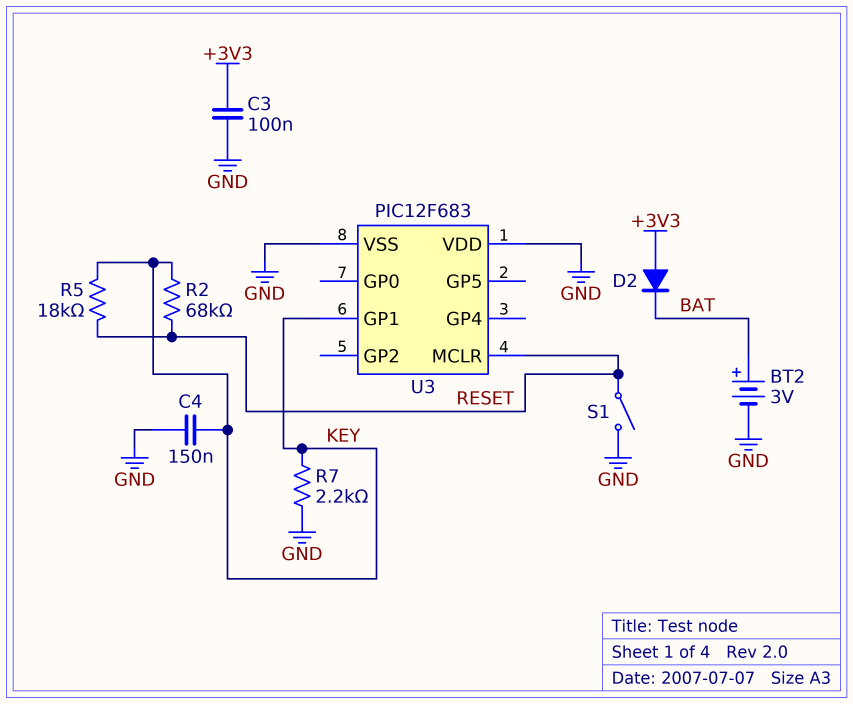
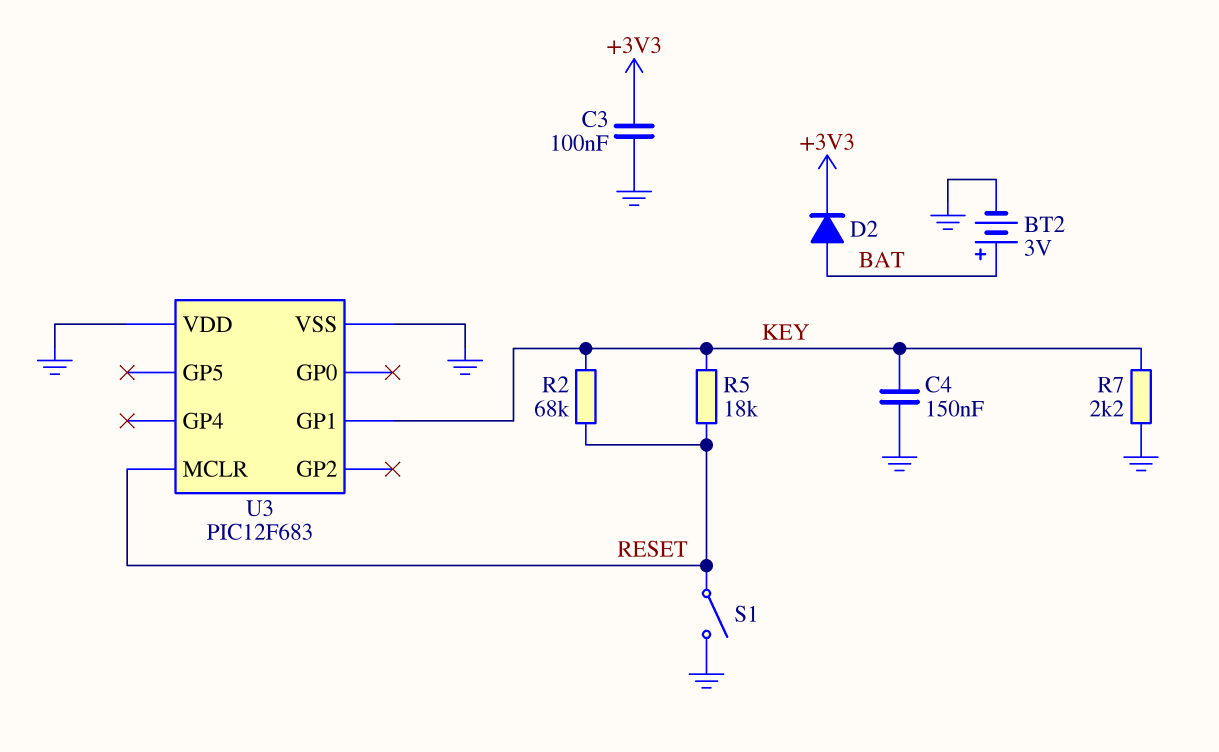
D2: diode (A +3V3, K BAT) -> diode (A BAT, K +3V3)

